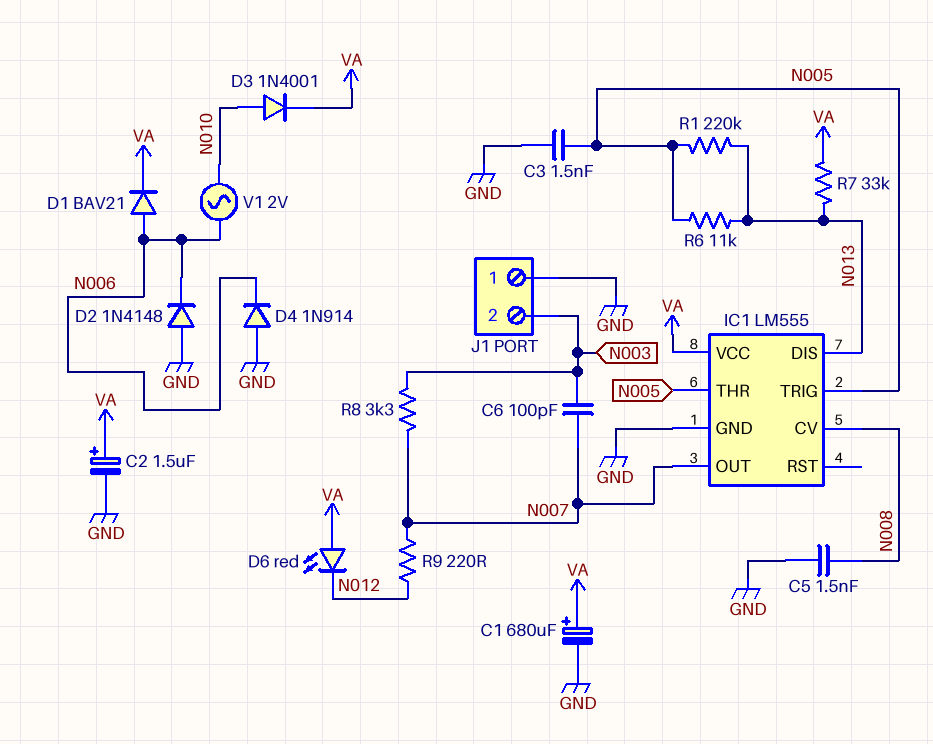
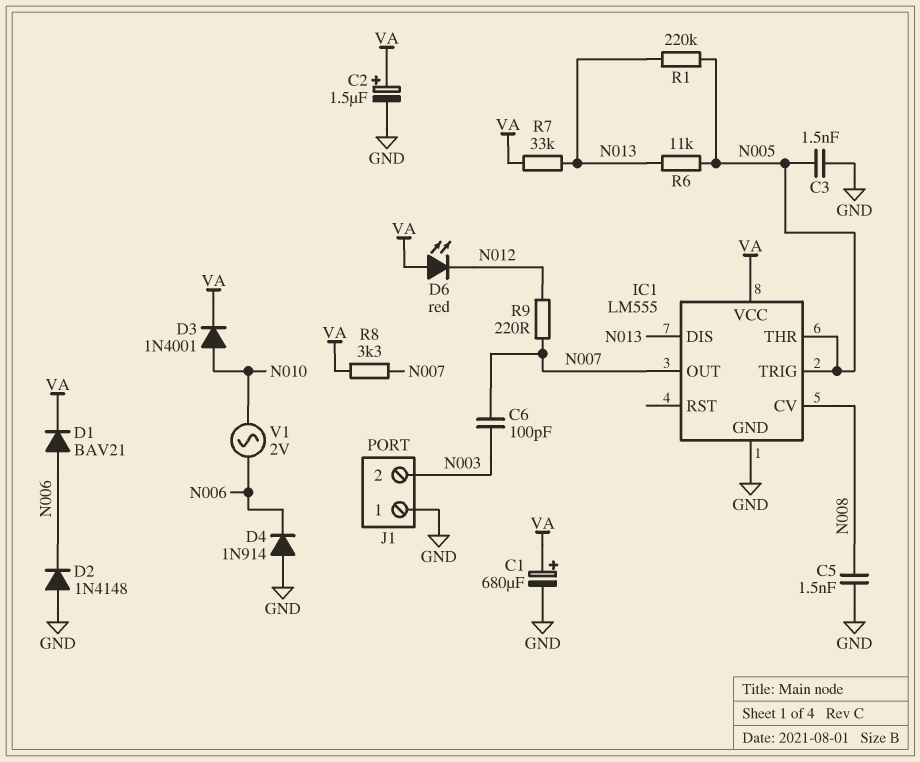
R8: 3.3k (N003, N007) -> 3.3k (N007, VA)

